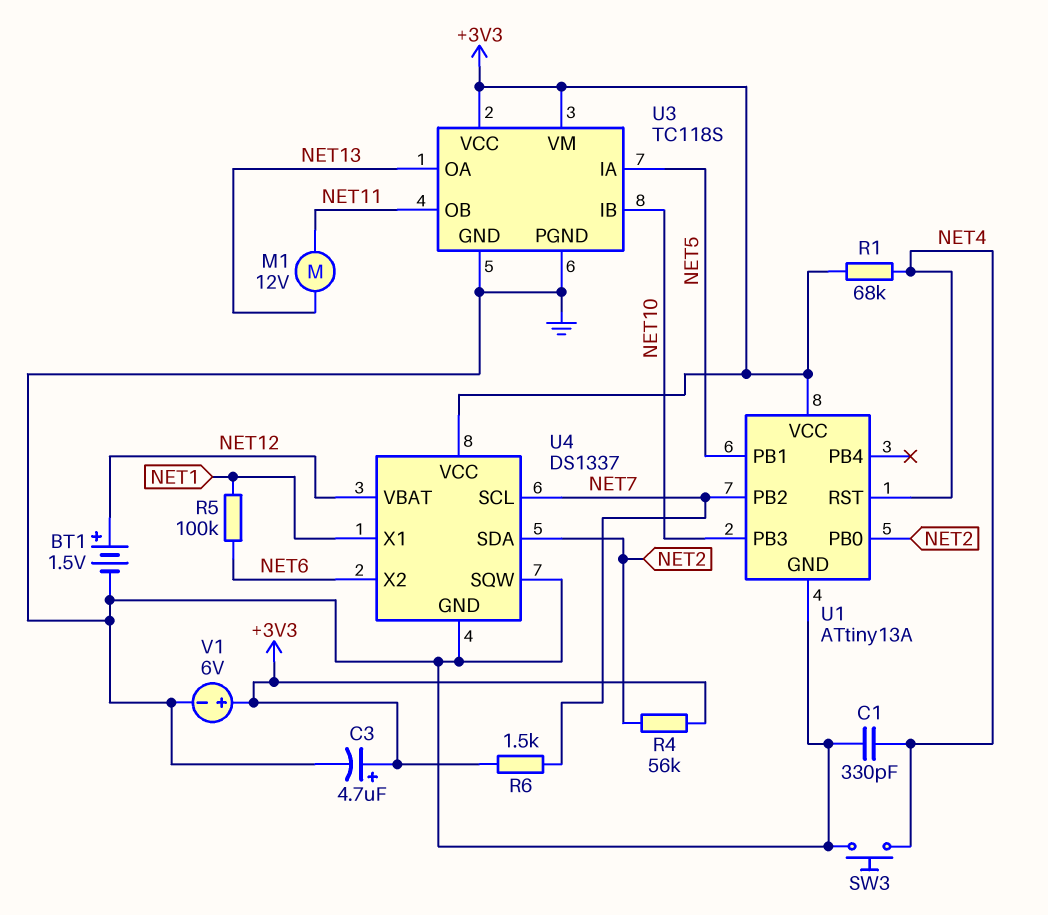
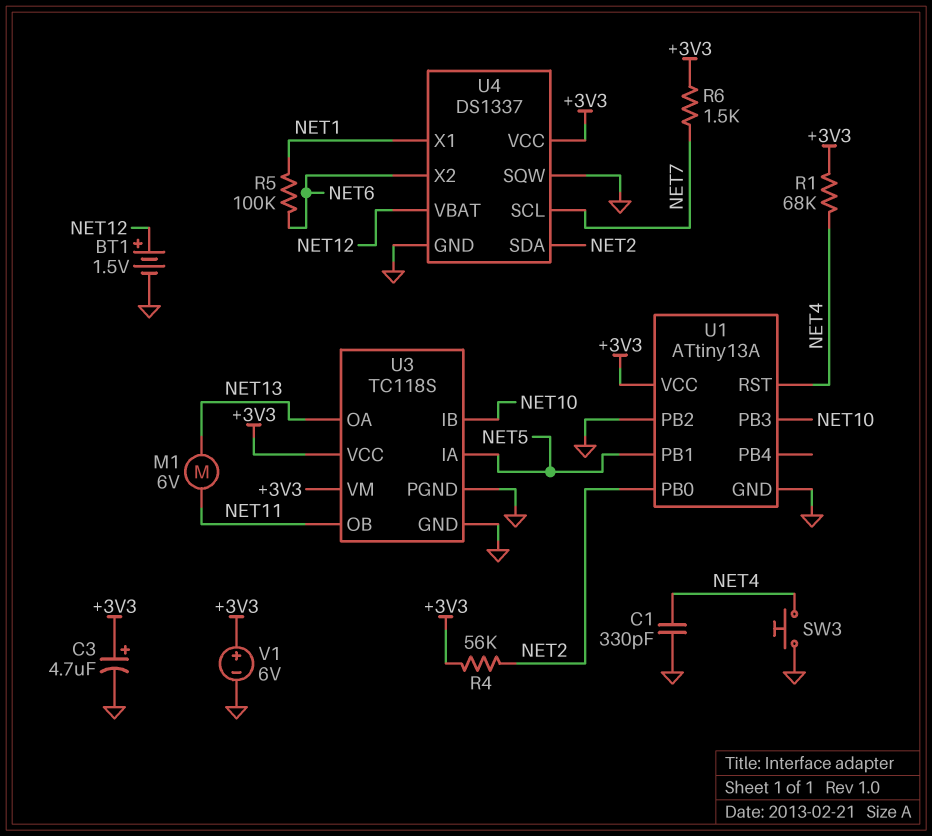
M1: motor 12V (NET11, NET13) -> motor 6V (NET11, NET13)
U1 pin PB2: NET7 -> GND

